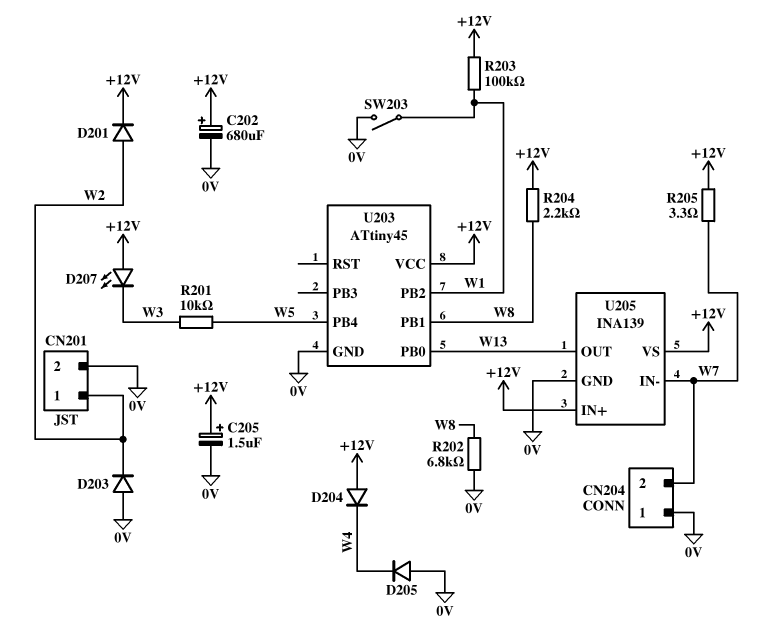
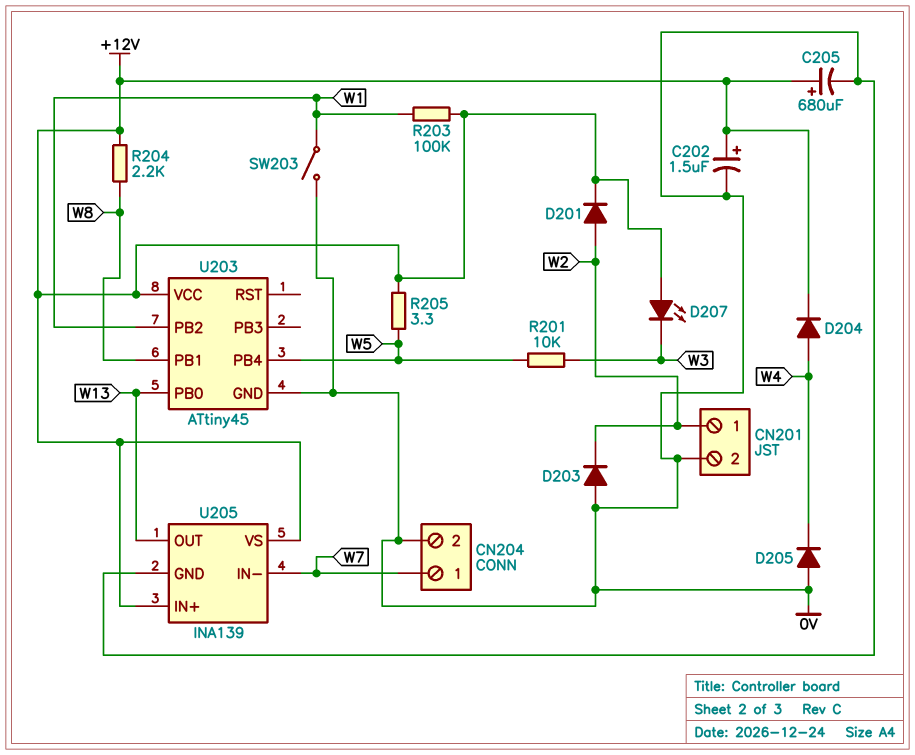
C202: 680uF (plus +12V, minus 0V) -> 1.5uF (plus +12V, minus 0V)
C205: 1.5uF (plus +12V, minus 0V) -> 680uF (plus +12V, minus 0V)
CN204 pin 1: 0V -> W7
CN204 pin 2: W7 -> 0V
D204: diode (A +12V, K W4) -> diode (A W4, K +12V)
R202: 6.8k (0V, W8) -> none
R205: 3.3 (+12V, W7) -> 3.3 (+12V, W5)

